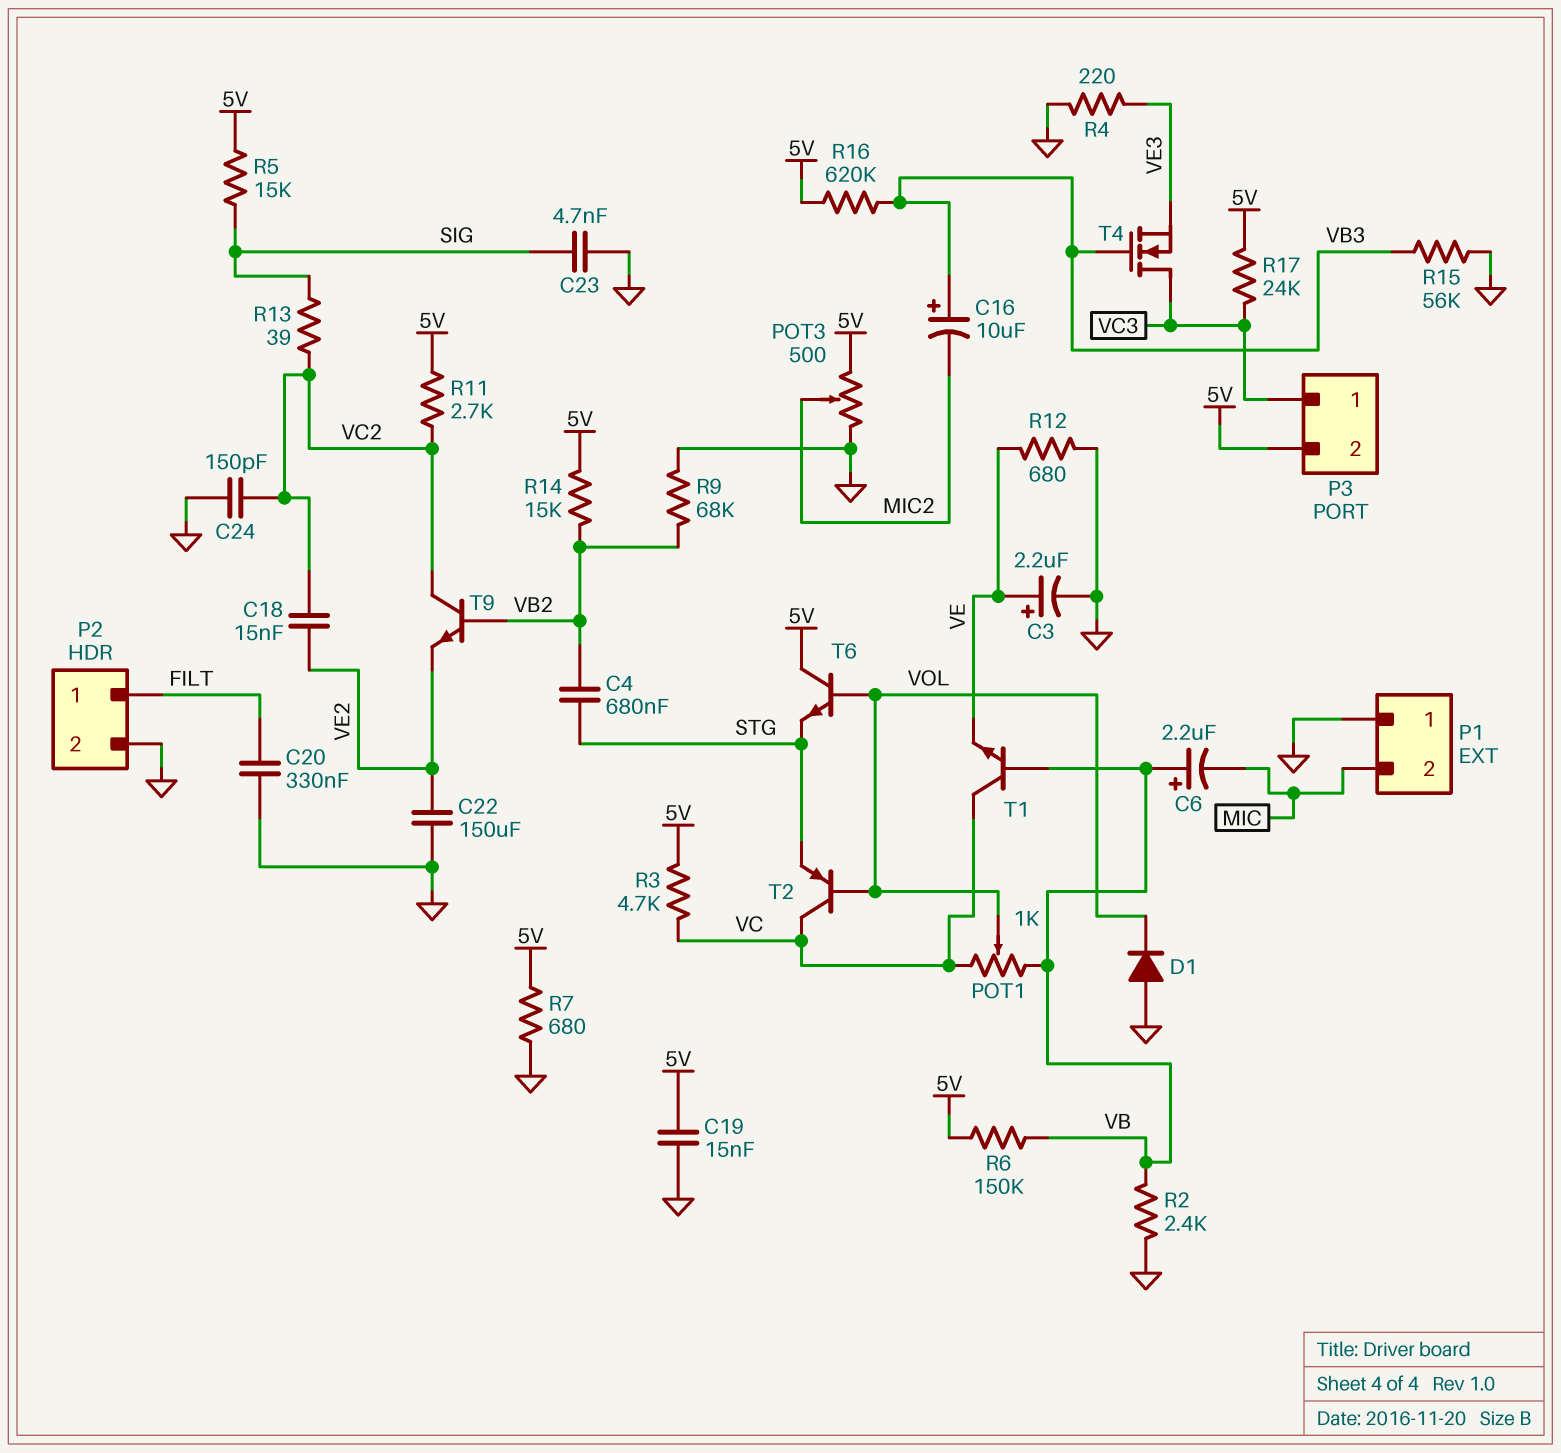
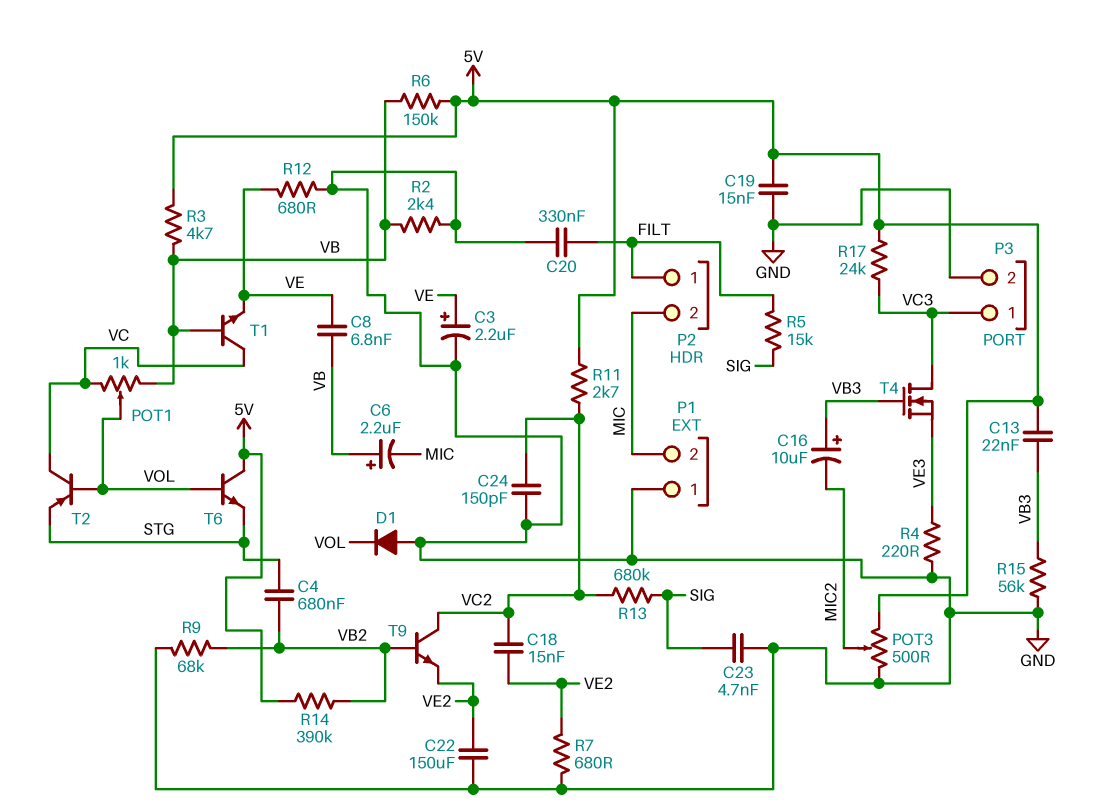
C8: none -> 6.8nF (VB, VE)
C13: none -> 22nF (5V, VB3)
P2 pin 2: GND -> MIC
P3 pin 2: 5V -> GND
R3: 4.7k (5V, VC) -> 4.7k (5V, VB)
R5: 15k (5V, SIG) -> 15k (FILT, SIG)
R7: 680 (5V, GND) -> 680 (GND, VE2)
R13: 39 (SIG, VC2) -> 680k (SIG, VC2)
R14: 15k (5V, VB2) -> 390k (5V, VB2)
R16: 620k (5V, VB3) -> none

